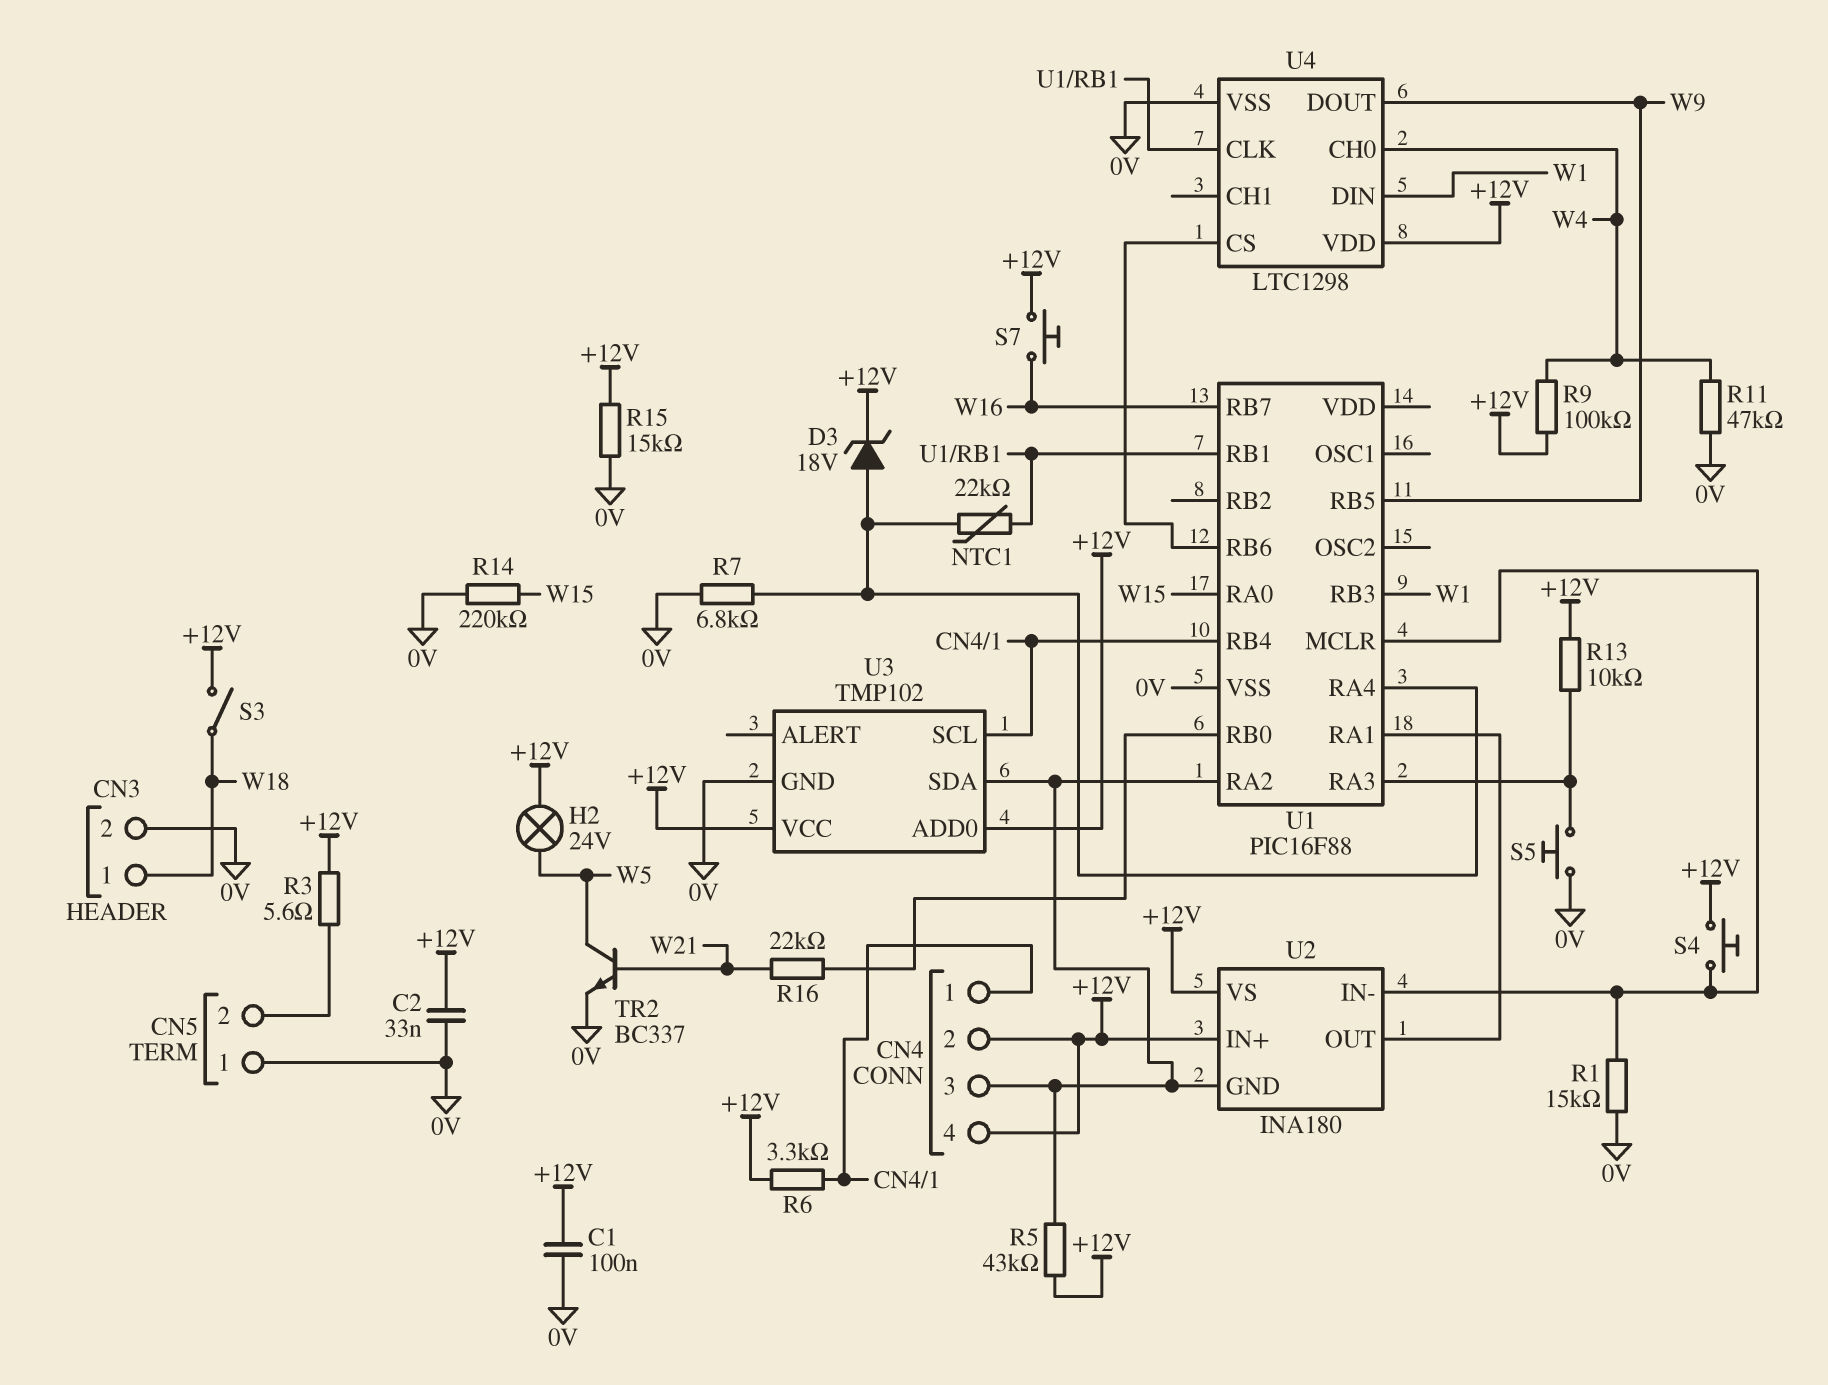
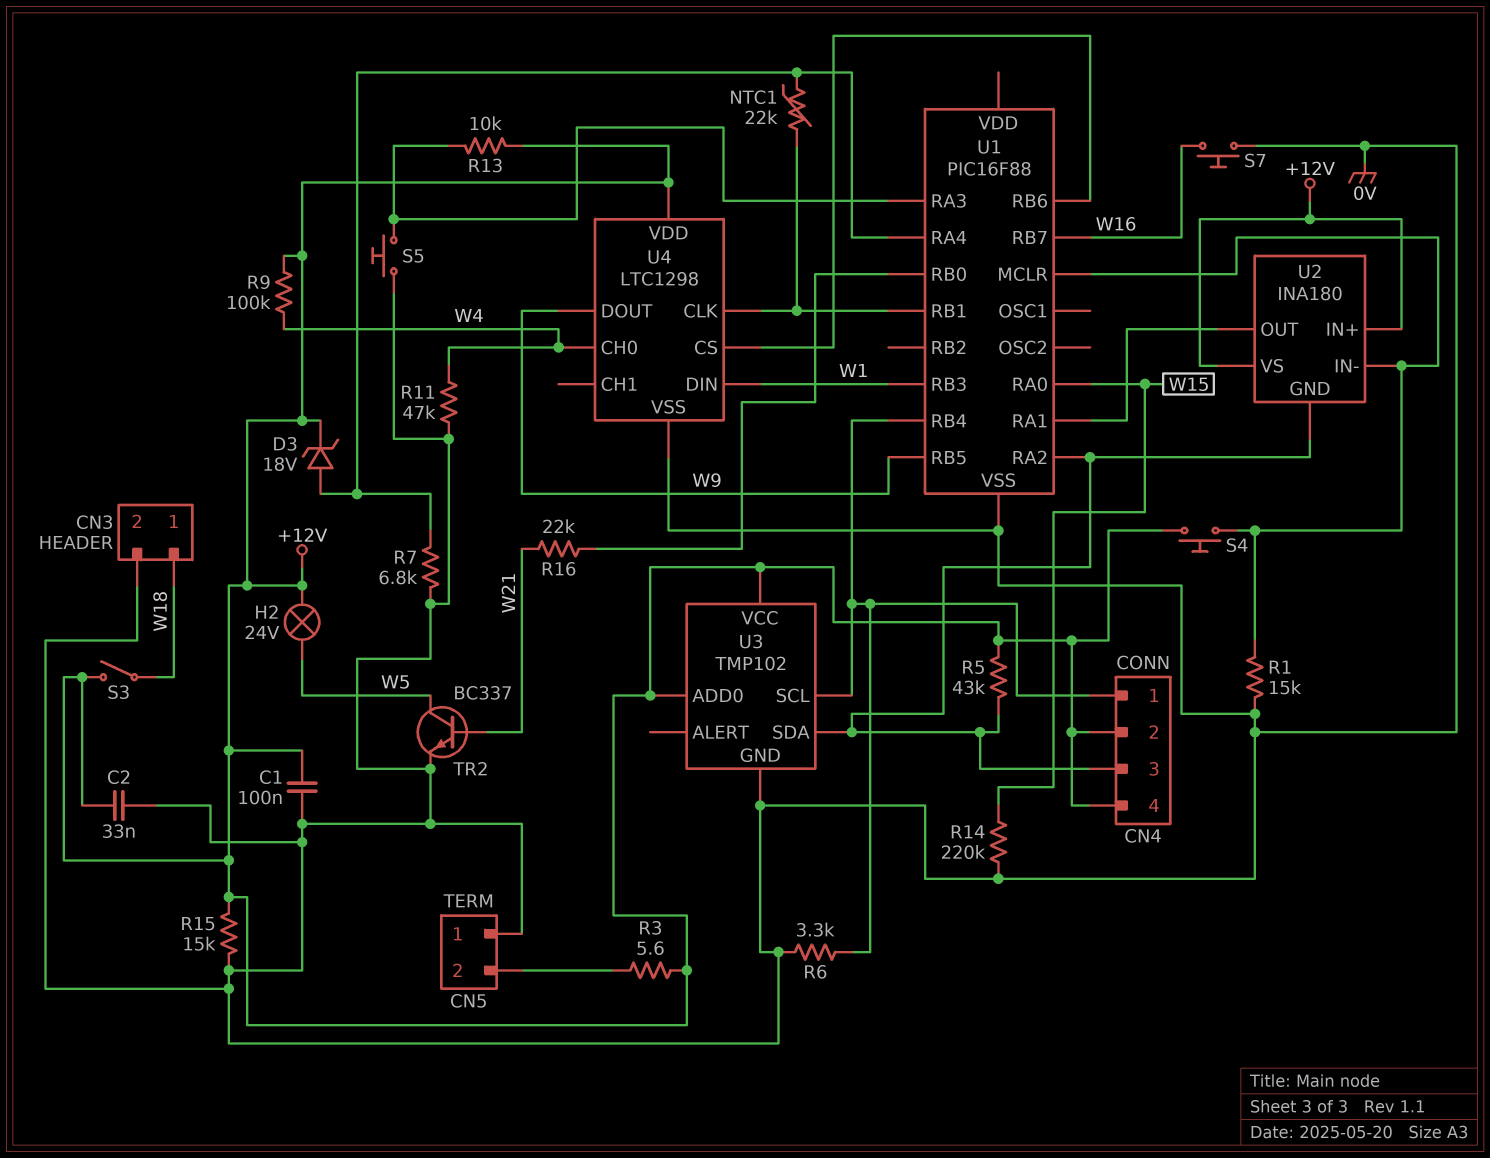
R6: 3.3k (+12V, CN4/1) -> 3.3k (0V, CN4/1)
S7: button (+12V, W16) -> button (0V, W16)

